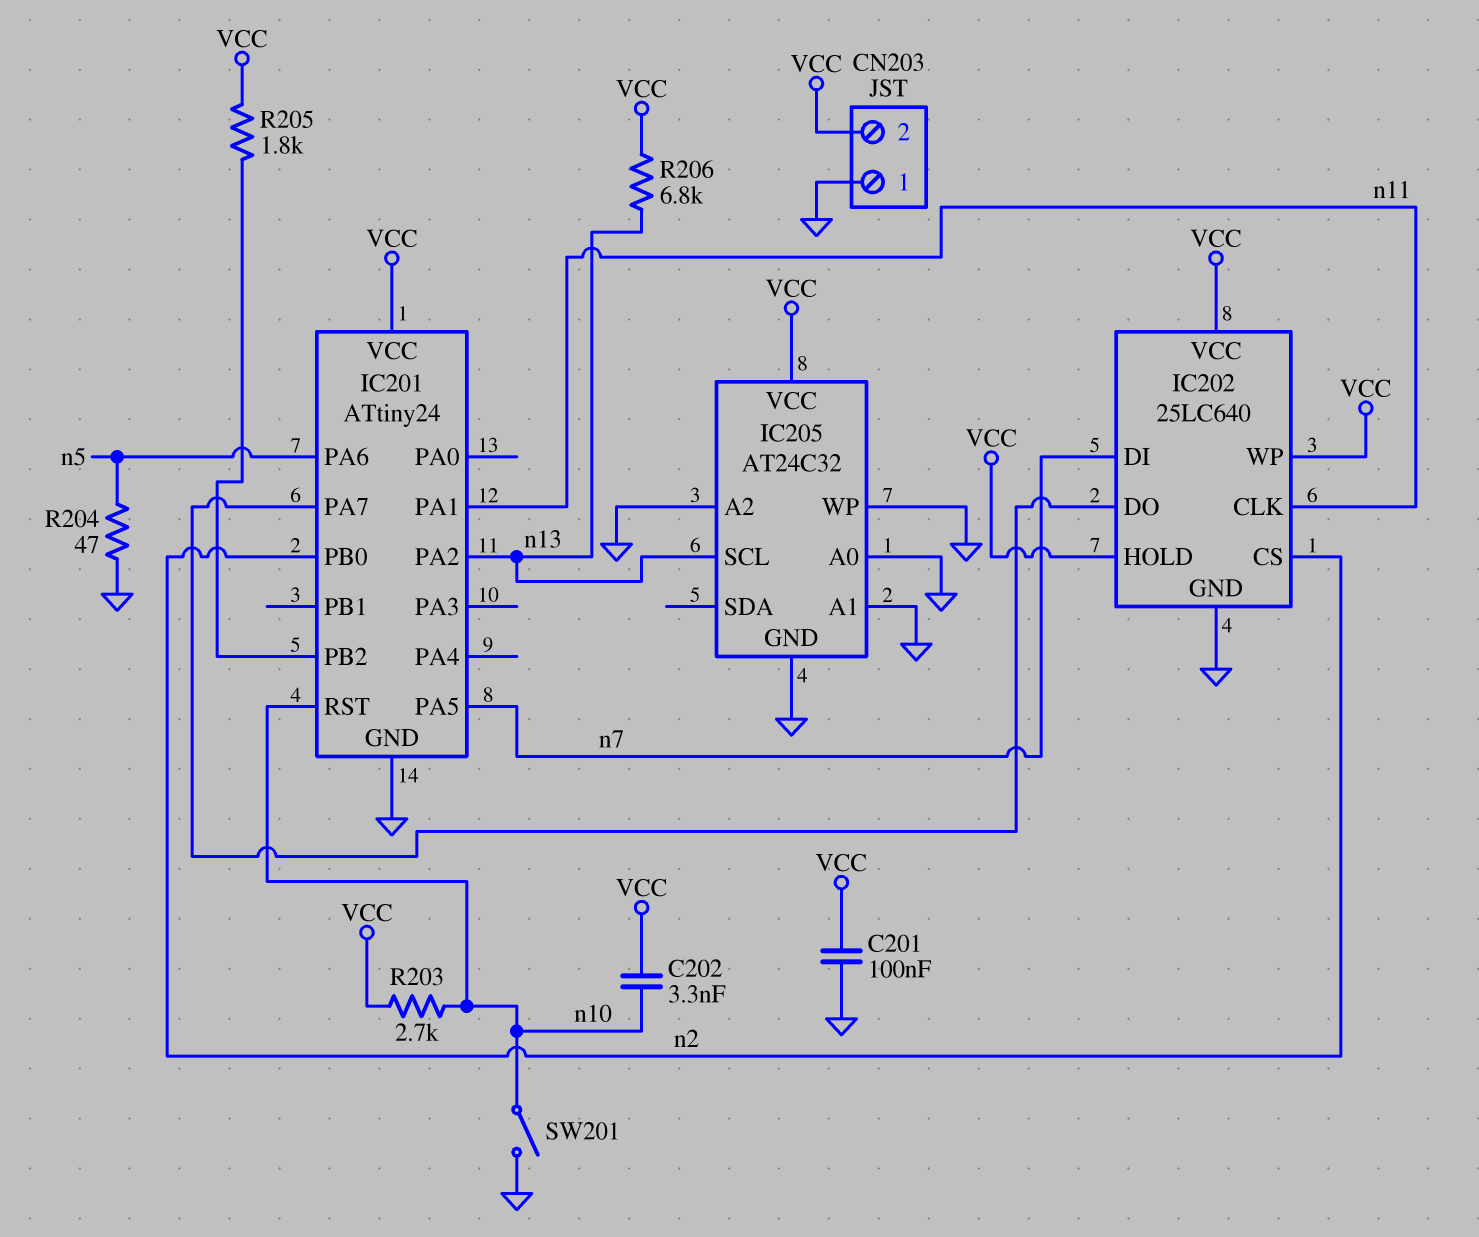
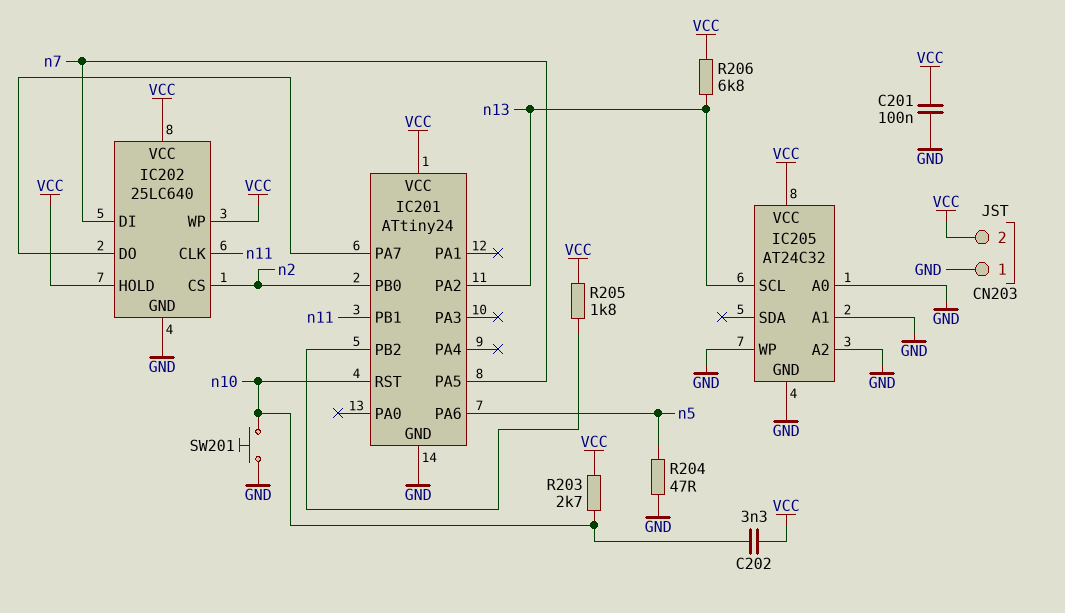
IC201 pin PA1: n11 -> none
IC201 pin PB1: none -> n11
SW201: switch (GND, n10) -> button (GND, n10)

